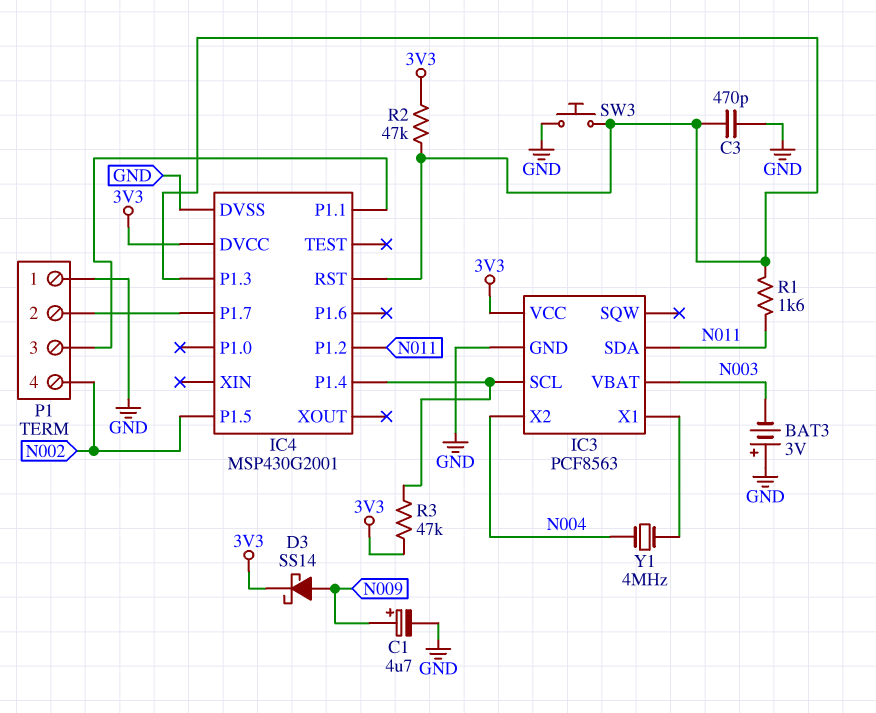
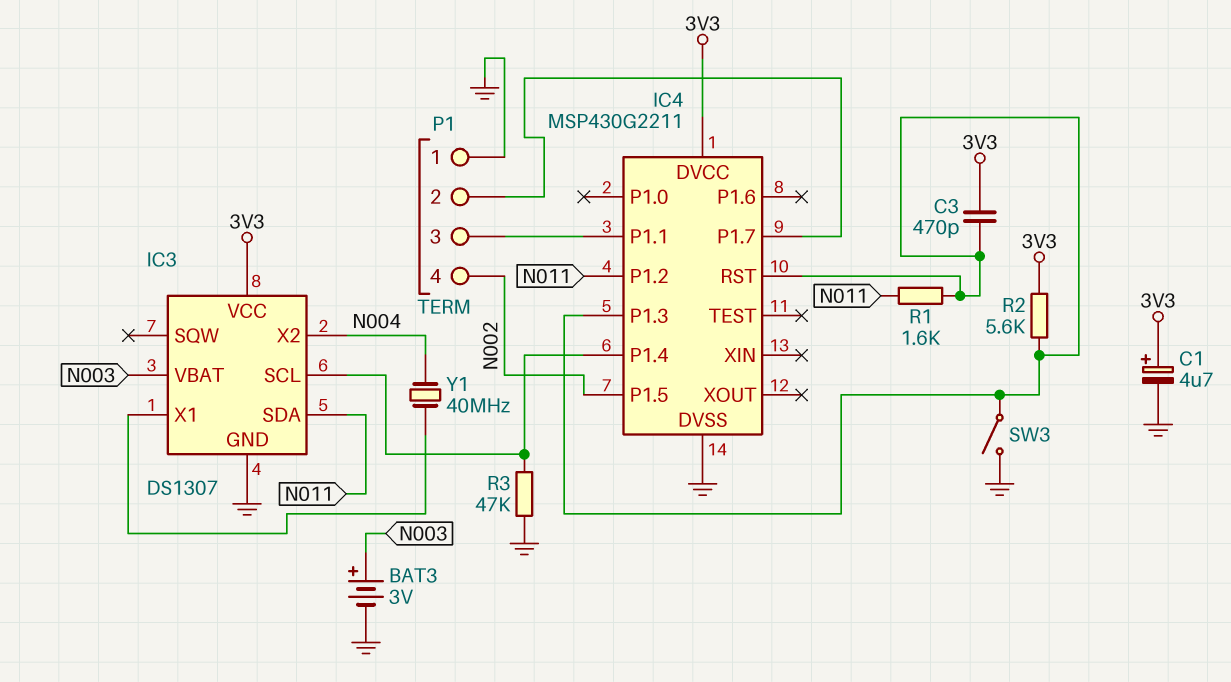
BAT3: 3V (plus GND, minus N003) -> 3V (plus N003, minus GND)
C1: 4.7uF (plus N009, minus GND) -> 4.7uF (plus 3V3, minus GND)
C3: 470pF (GND, IC4/P1.3) -> 470pF (3V3, IC4/P1.3)
D3: schottky SS14 (A N009, K 3V3) -> none
IC3: PCF8563 -> DS1307
IC4: MSP430G2001 -> MSP430G2211
R2: 47k (3V3, IC4/P1.3) -> 5.6k (3V3, IC4/P1.3)
R3: 47k (3V3, IC3/SCL) -> 47k (GND, IC3/SCL)
SW3: button (GND, IC4/P1.3) -> switch (GND, IC4/P1.3)
Y1: 4MHz (IC3/X1, N004) -> 40MHz (IC3/X1, N004)

